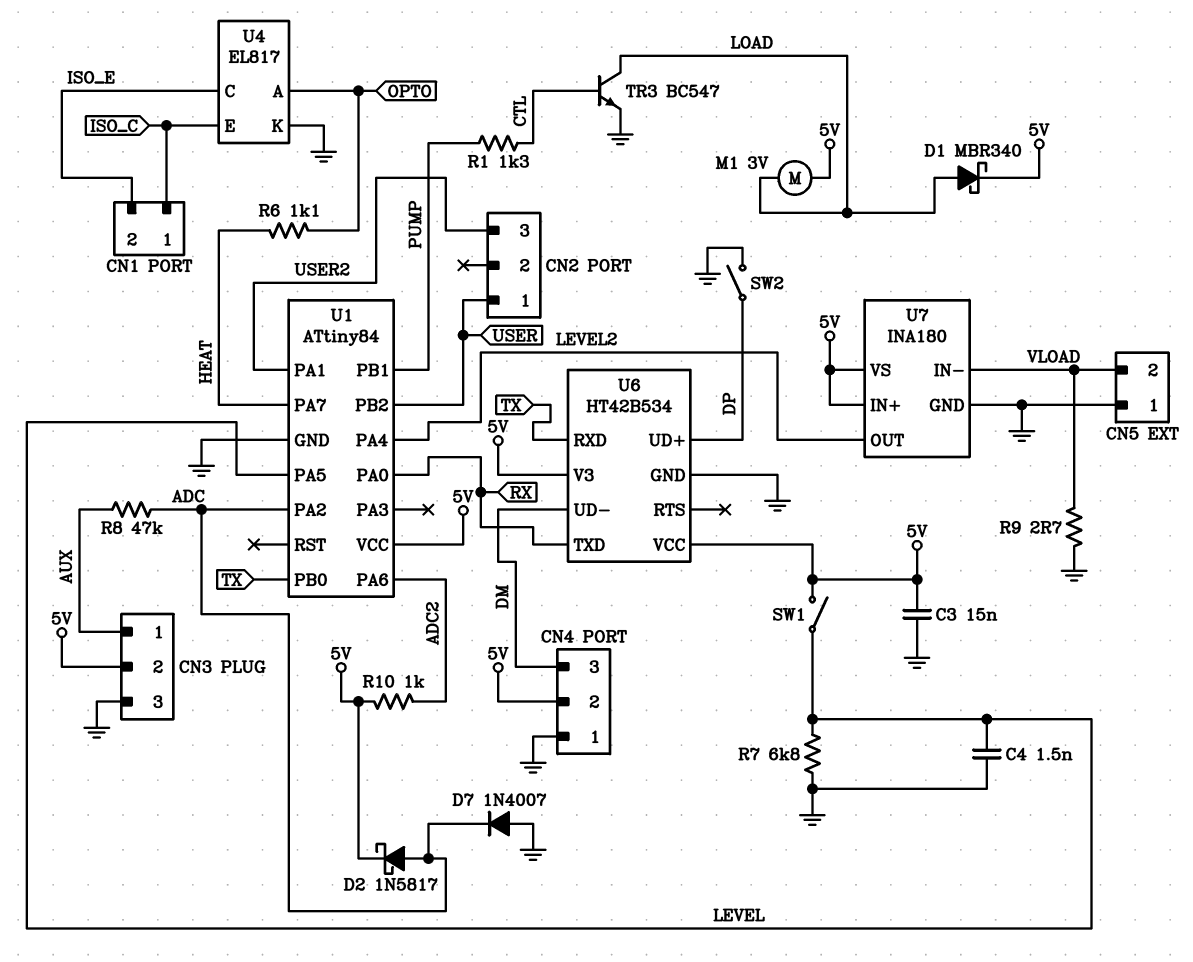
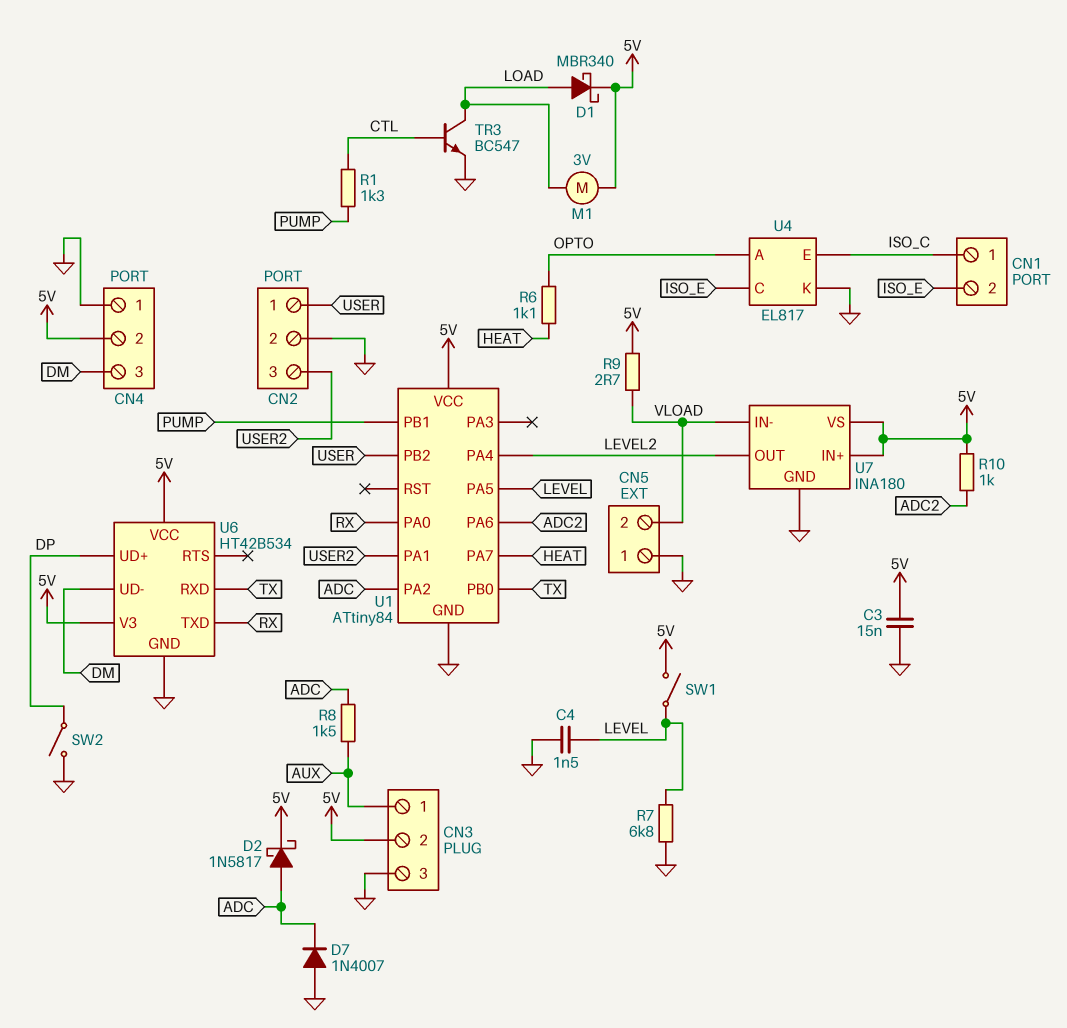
CN2 pin 2: none -> GND
R8: 47k (ADC, AUX) -> 1.5k (ADC, AUX)
R9: 2.7 (GND, VLOAD) -> 2.7 (5V, VLOAD)

